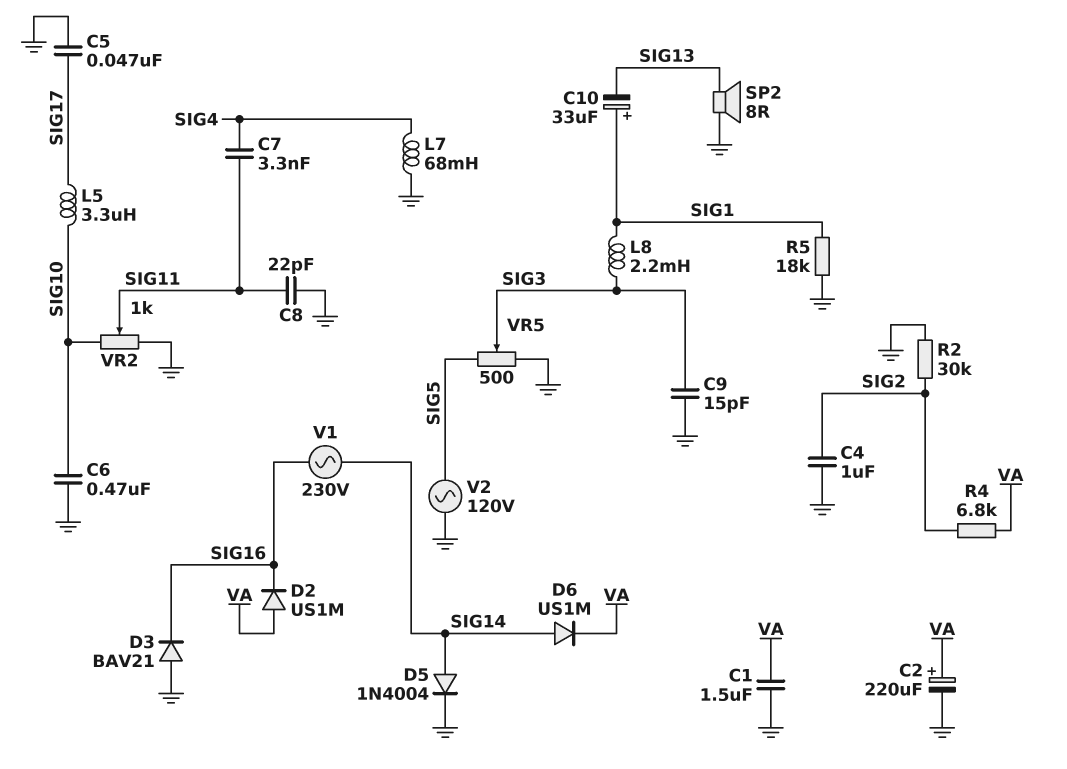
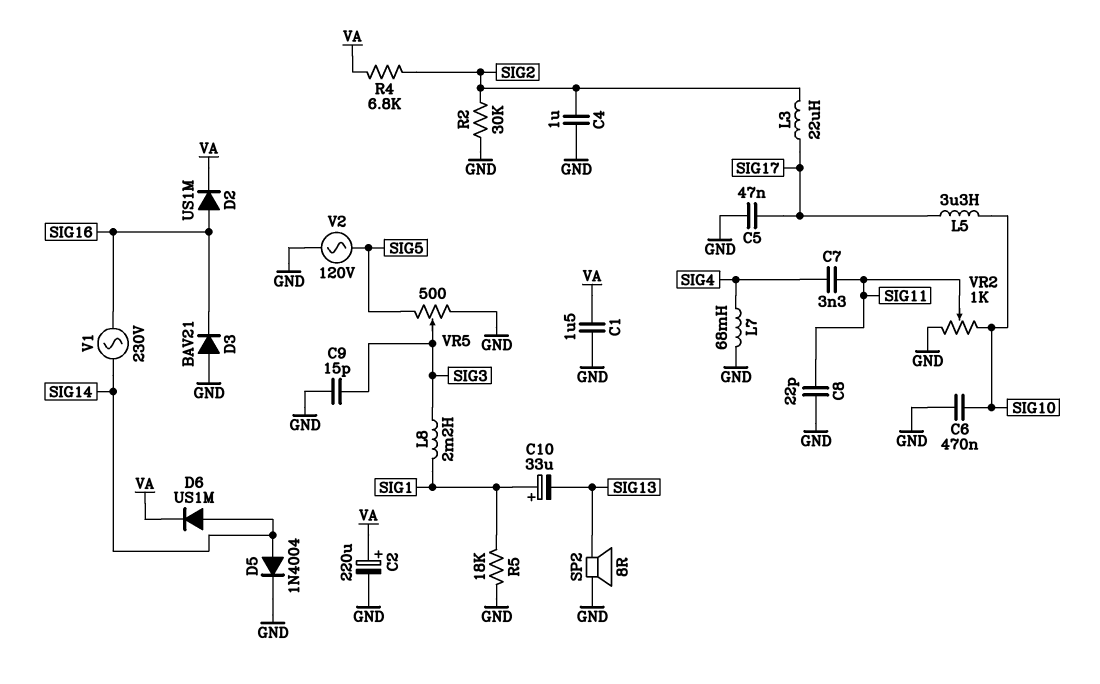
D2: diode US1M (A VA, K SIG16) -> diode US1M (A SIG16, K VA)
L3: none -> 22uH (SIG2, SIG17)

